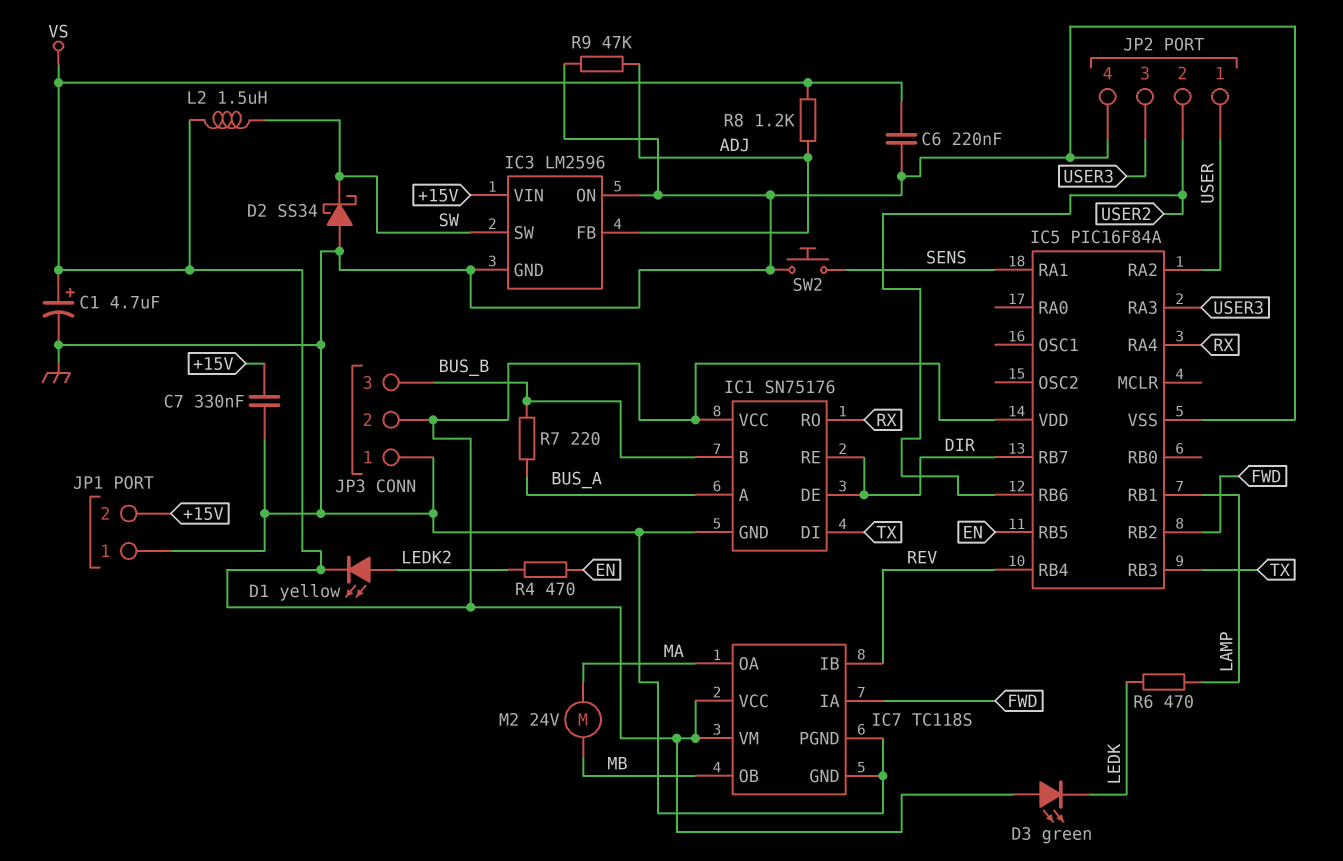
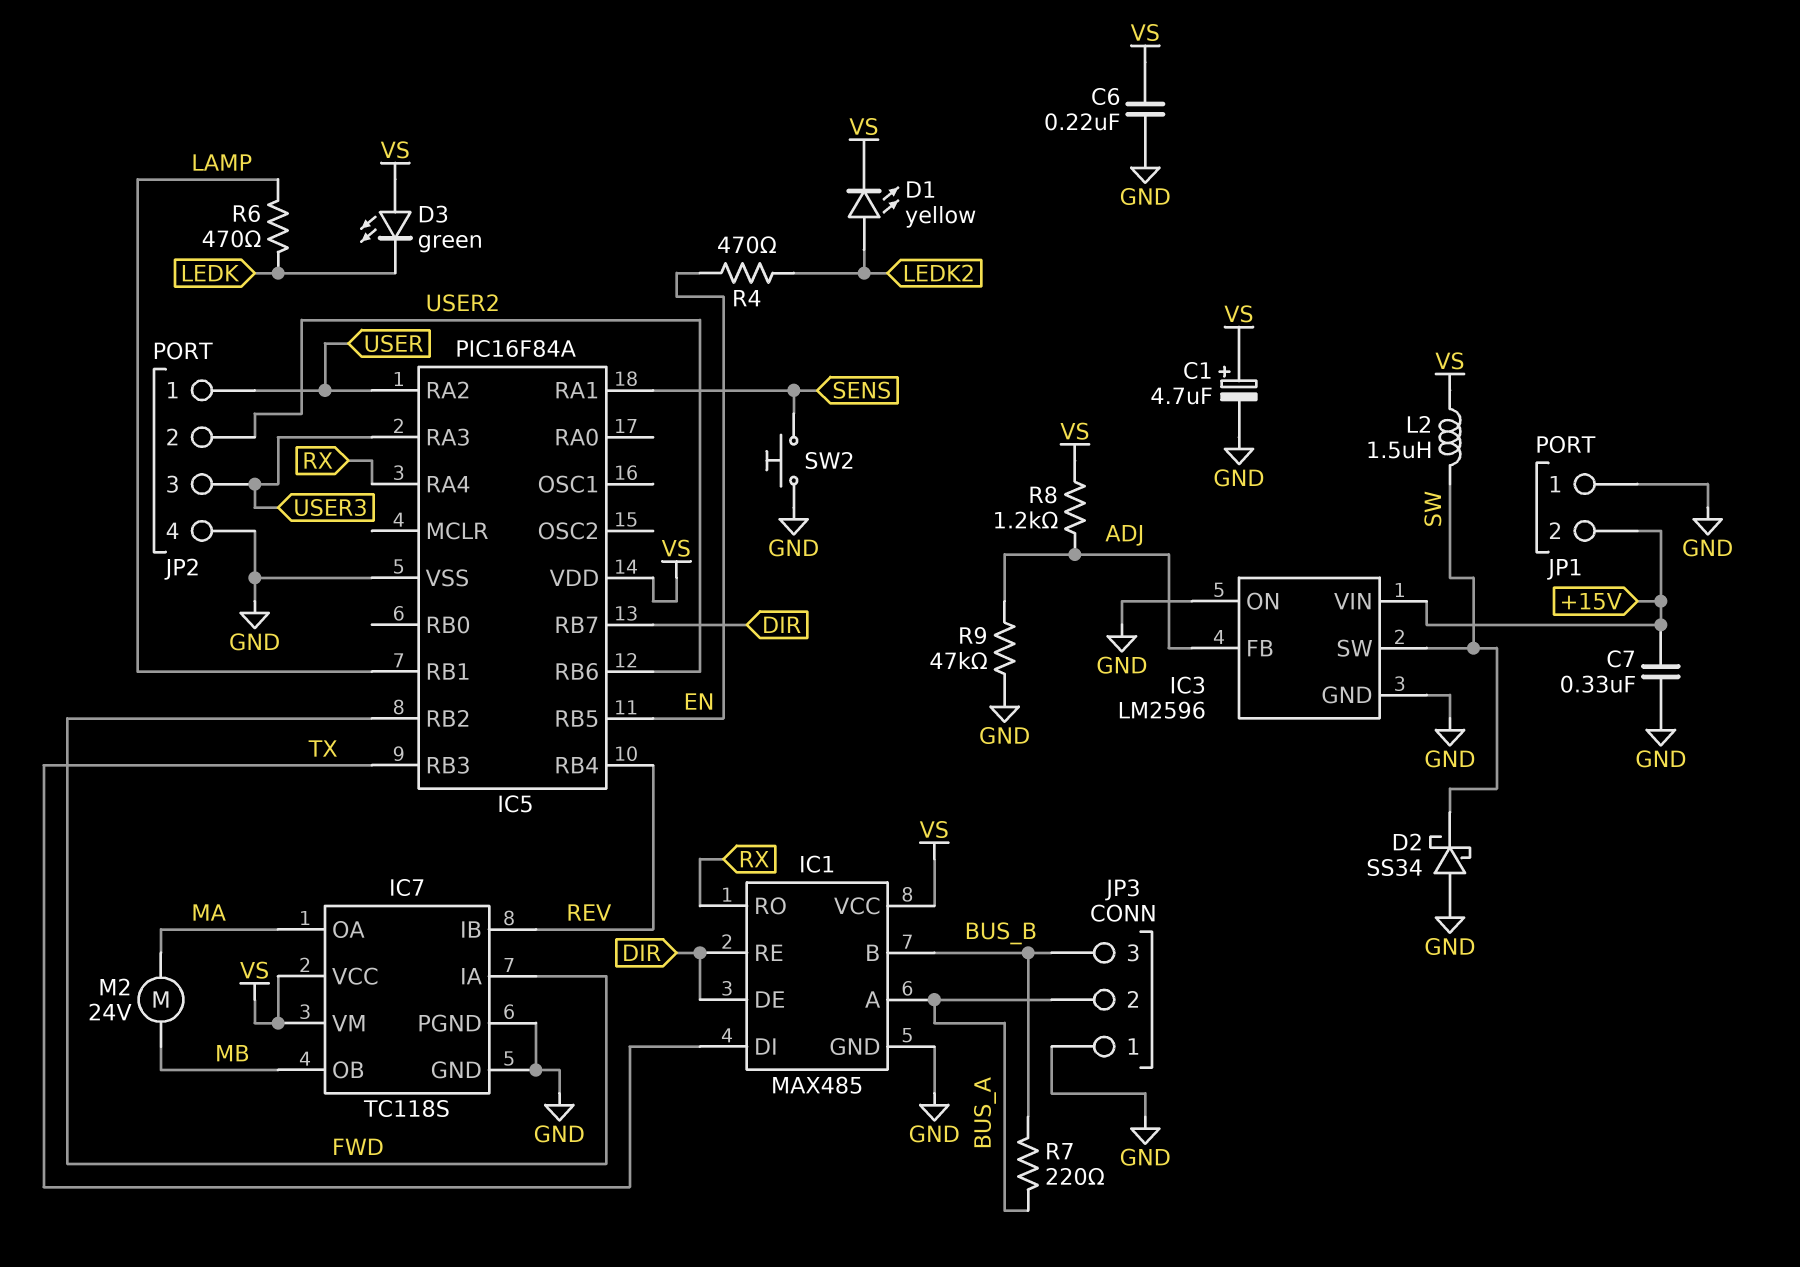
IC1: SN75176 -> MAX485
JP3 pin 2: VS -> BUS_A

